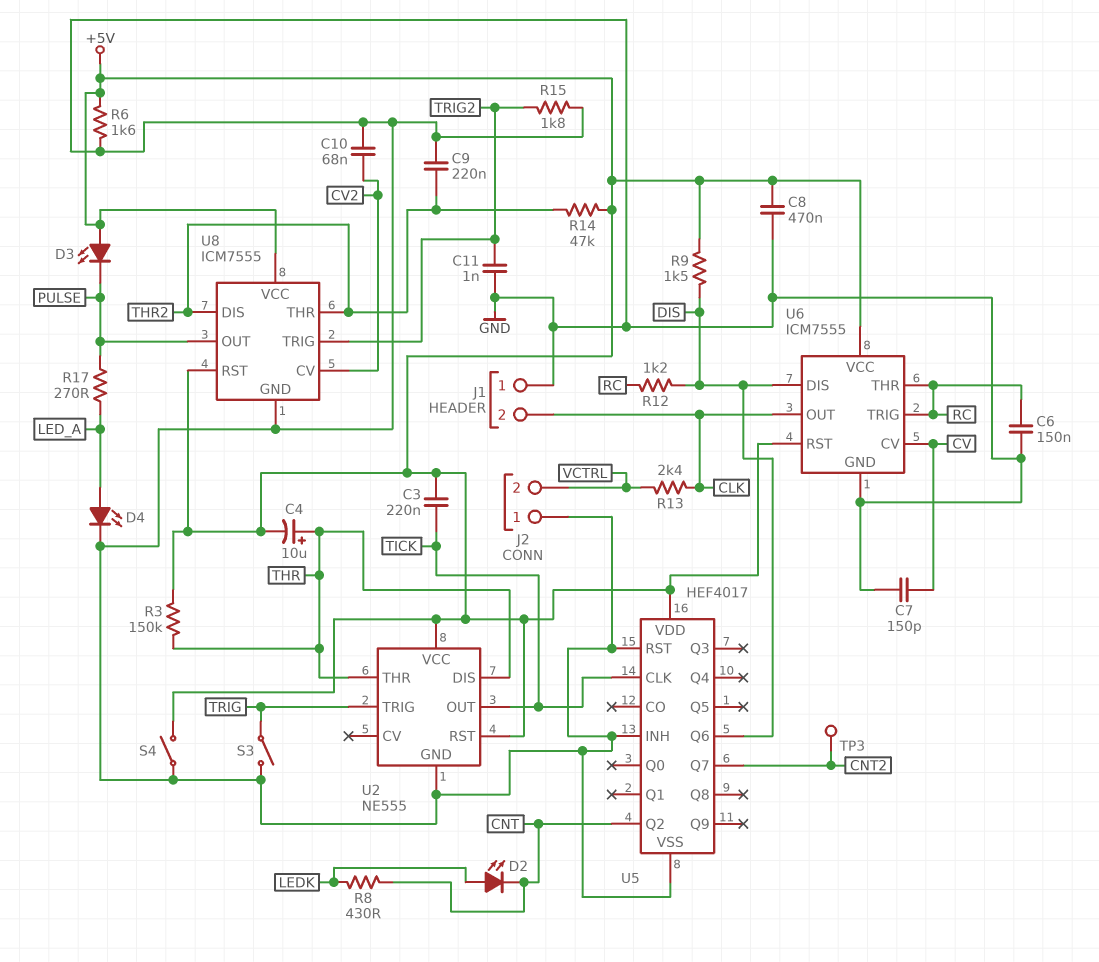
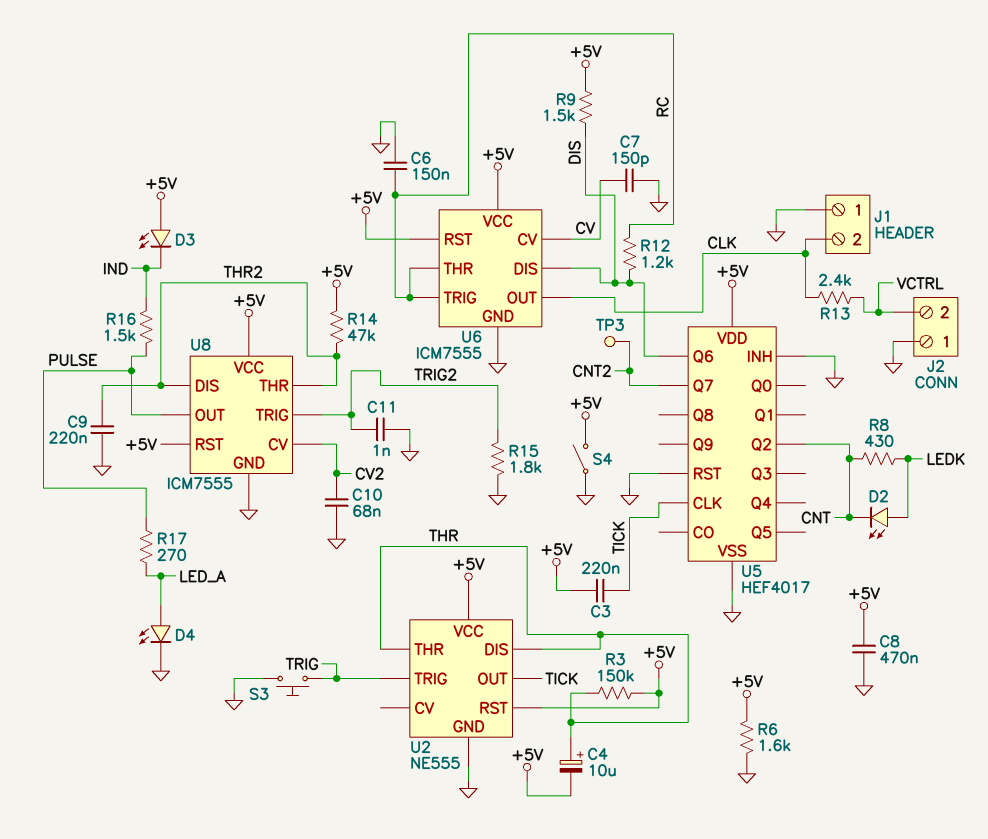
D3: LED (A +5V, K PULSE) -> LED (A +5V, K IND)
R16: none -> 1.5k (IND, PULSE)
S3: switch (GND, TRIG) -> button (GND, TRIG)

